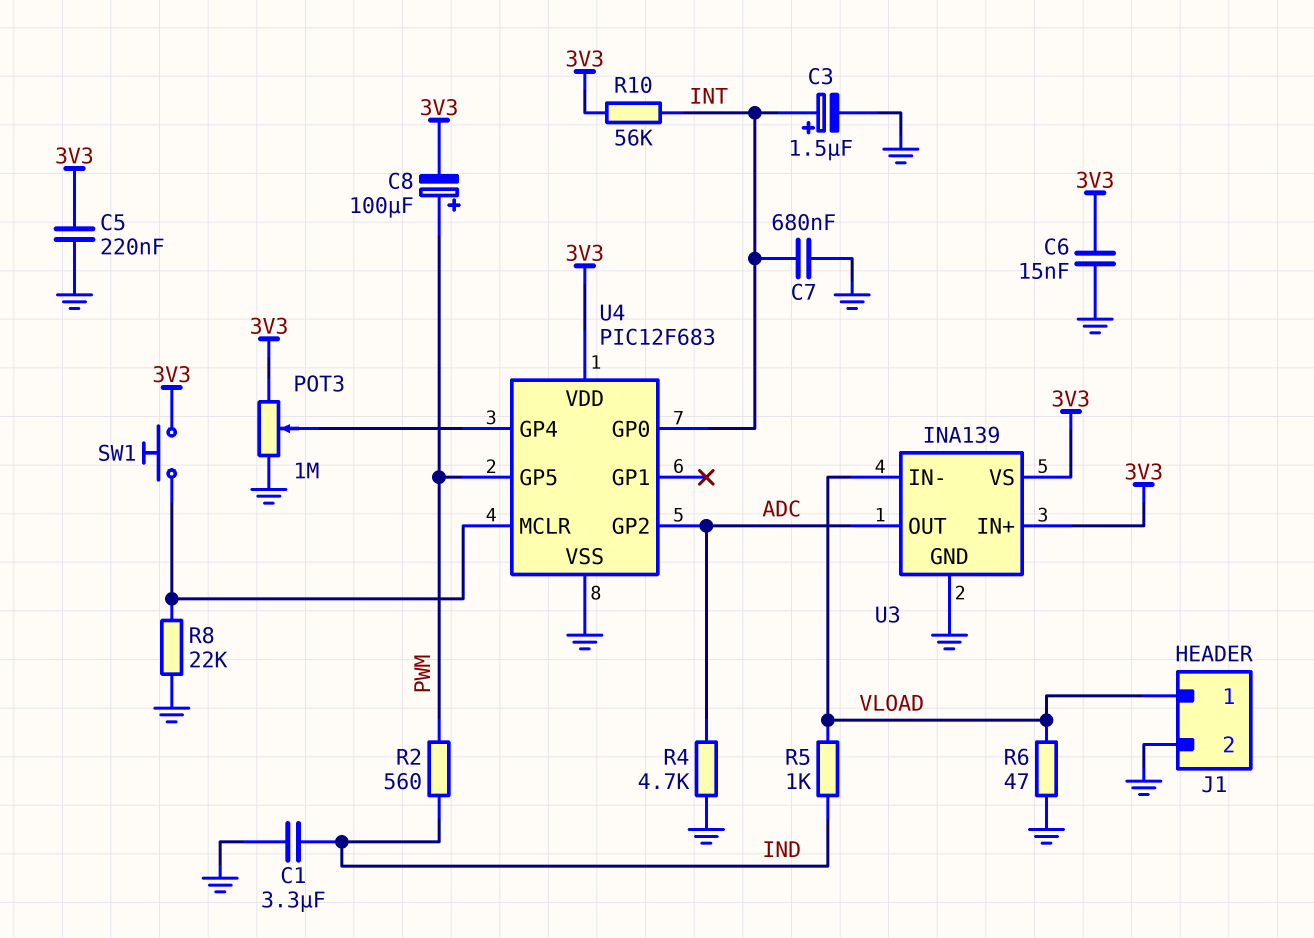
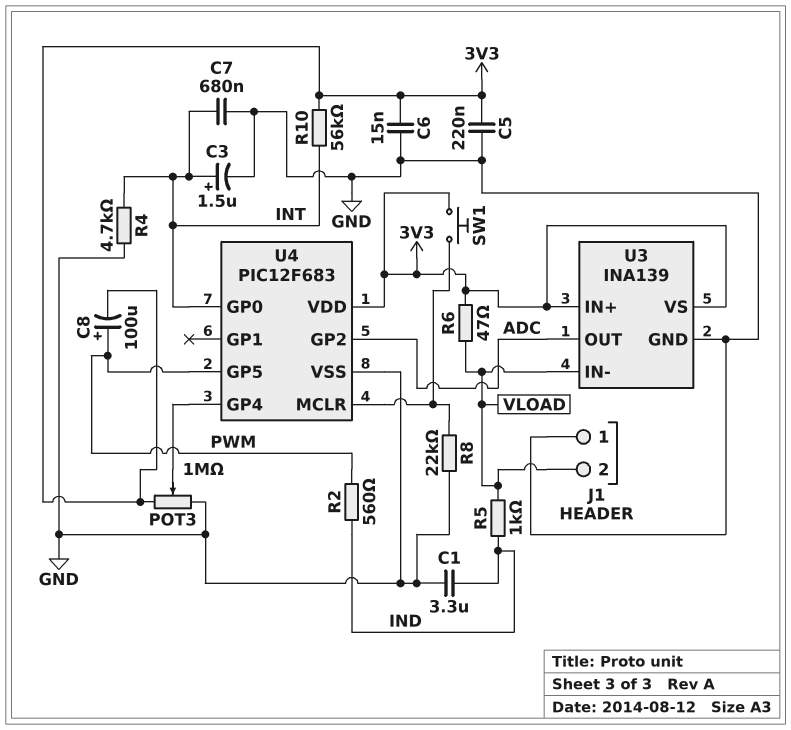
J1 pin 1: VLOAD -> GND
J1 pin 2: GND -> VLOAD
R4: 4.7k (ADC, GND) -> 4.7k (GND, INT)
R6: 47 (GND, VLOAD) -> 47 (3V3, VLOAD)

